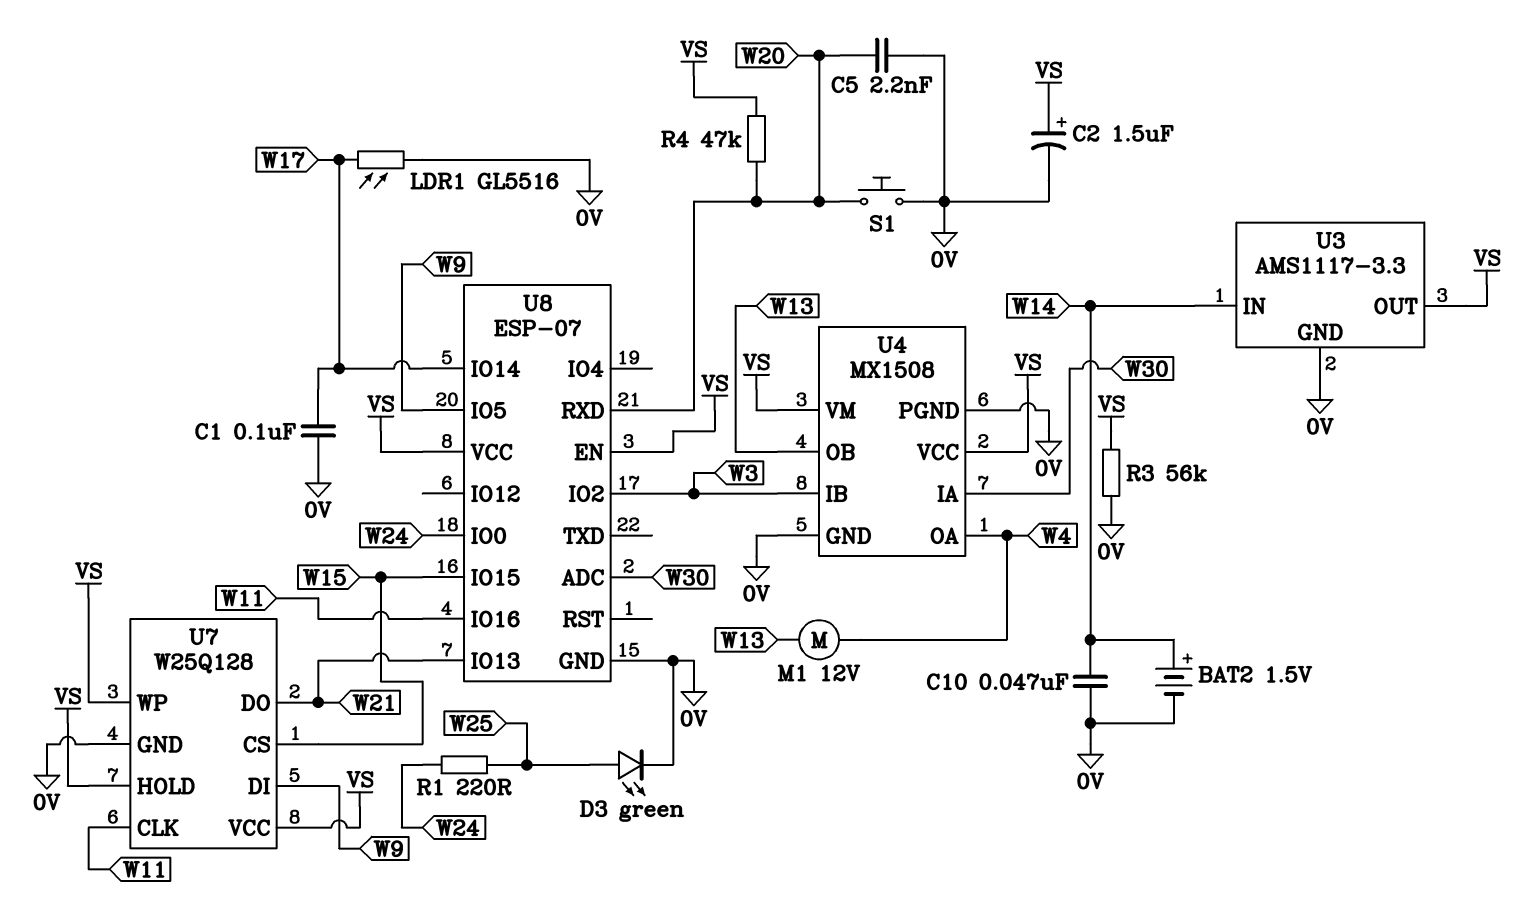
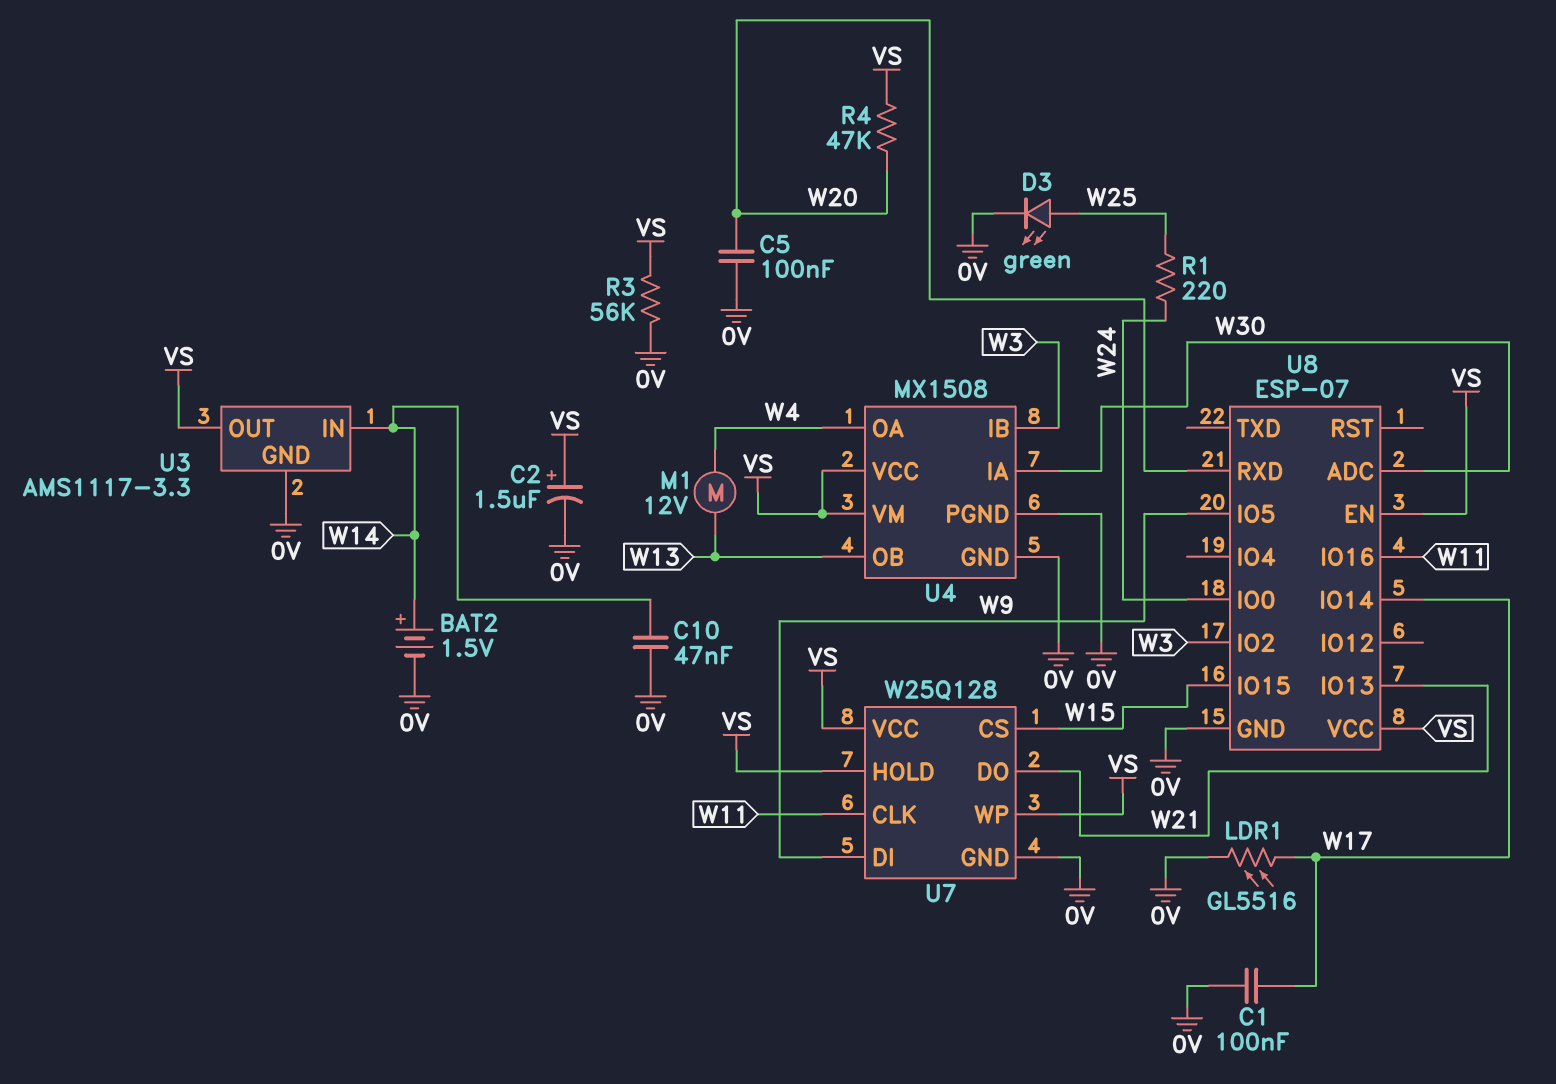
C5: 2.2nF (0V, W20) -> 100nF (0V, W20)
S1: button (0V, W20) -> none

